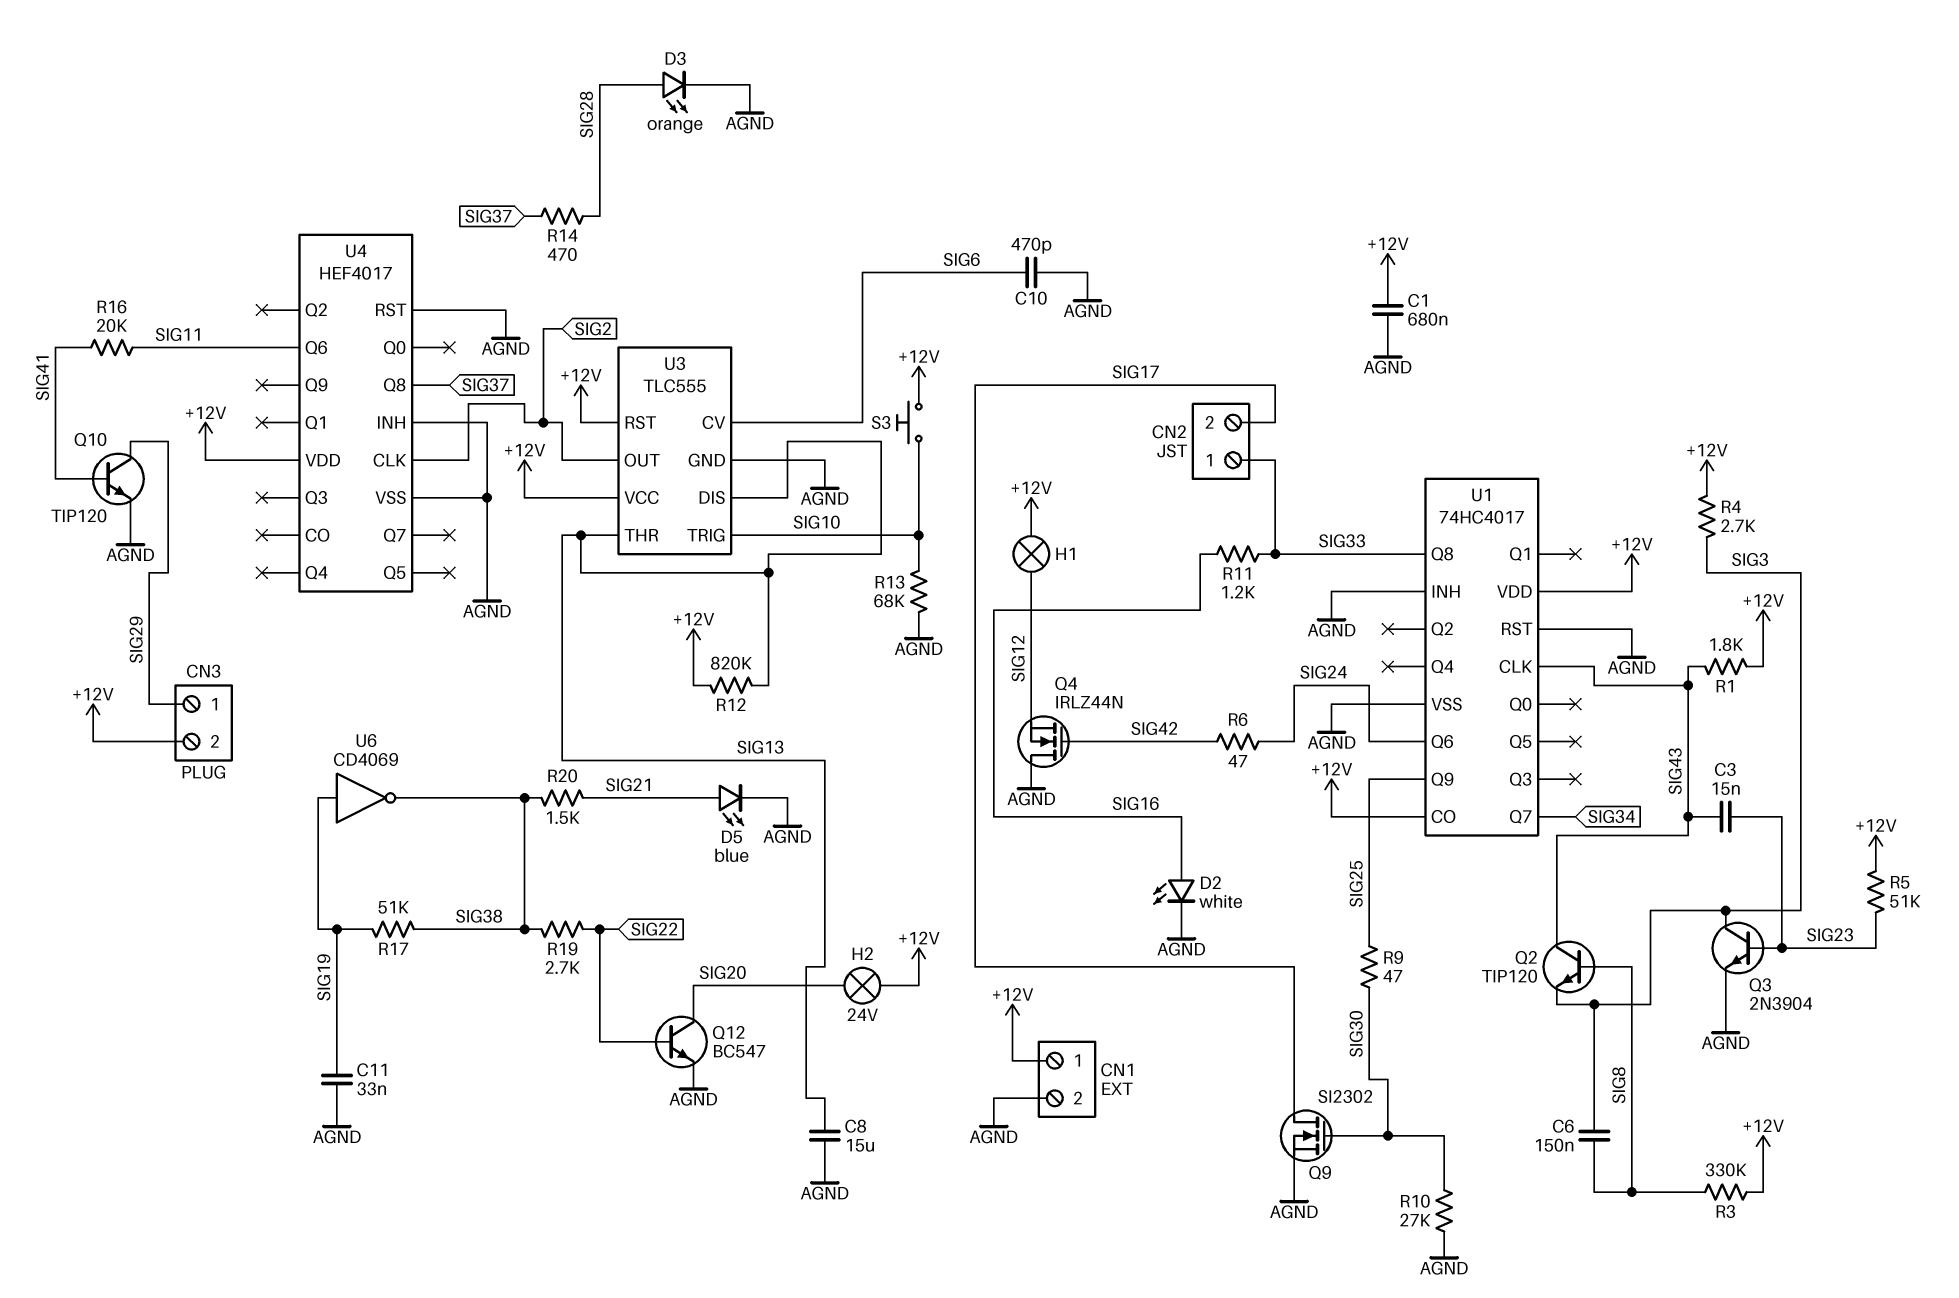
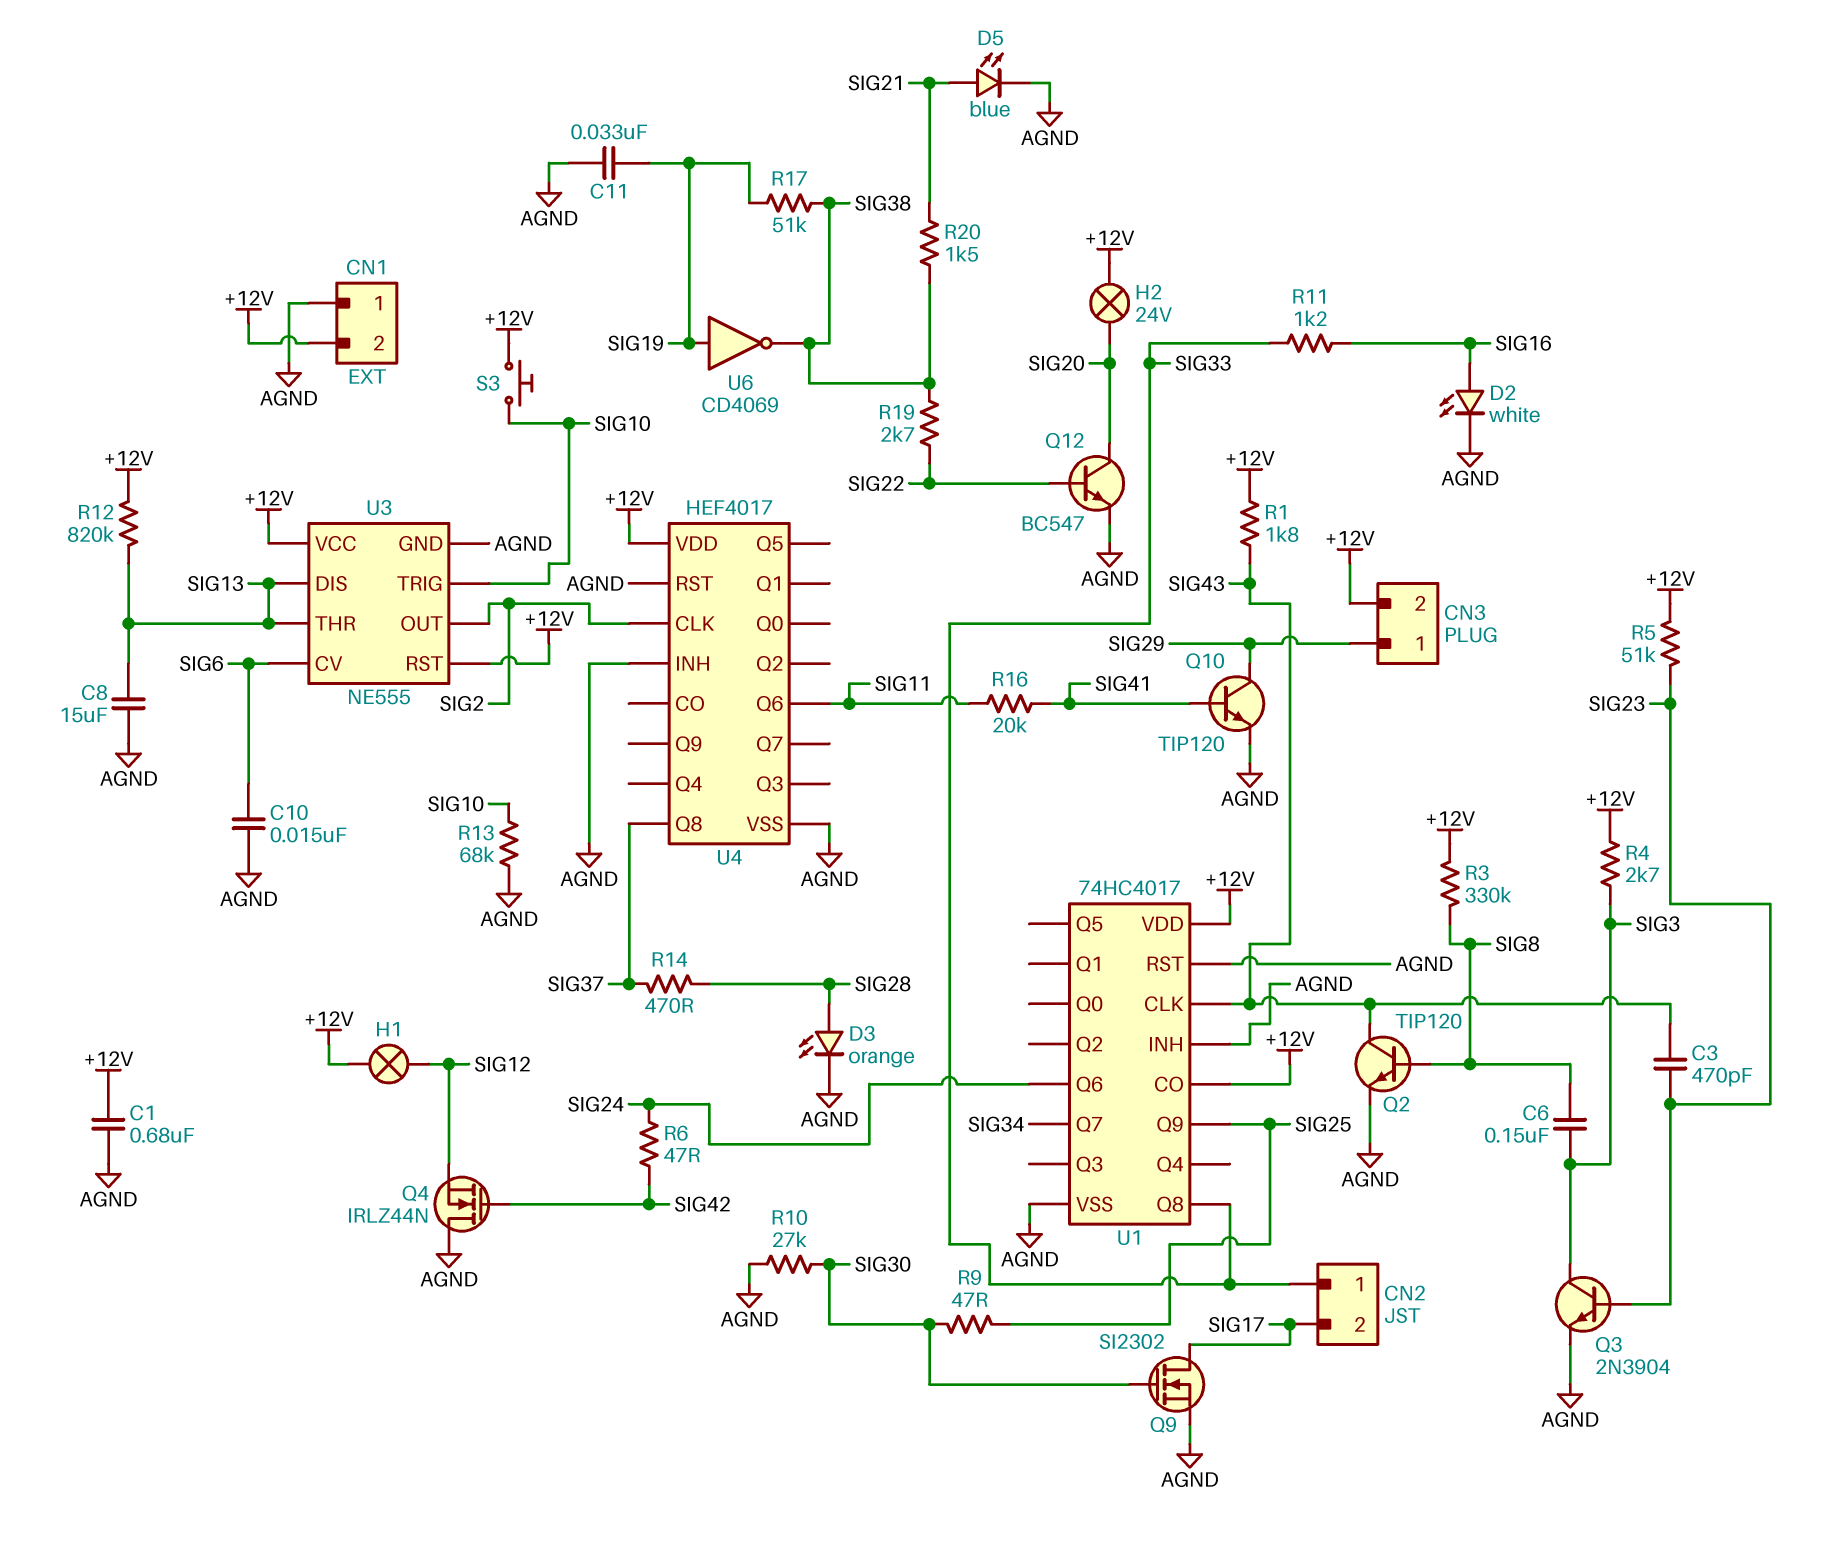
C3: 15nF (SIG23, SIG43) -> 470pF (SIG23, SIG43)
C10: 470pF (AGND, SIG6) -> 15nF (AGND, SIG6)
CN1 pin 1: +12V -> AGND
CN1 pin 2: AGND -> +12V
Q2: NPN TIP120 (B SIG8, C SIG43, E SIG3) -> NPN TIP120 (B SIG8, C SIG43, E AGND)
U3: TLC555 -> NE555

